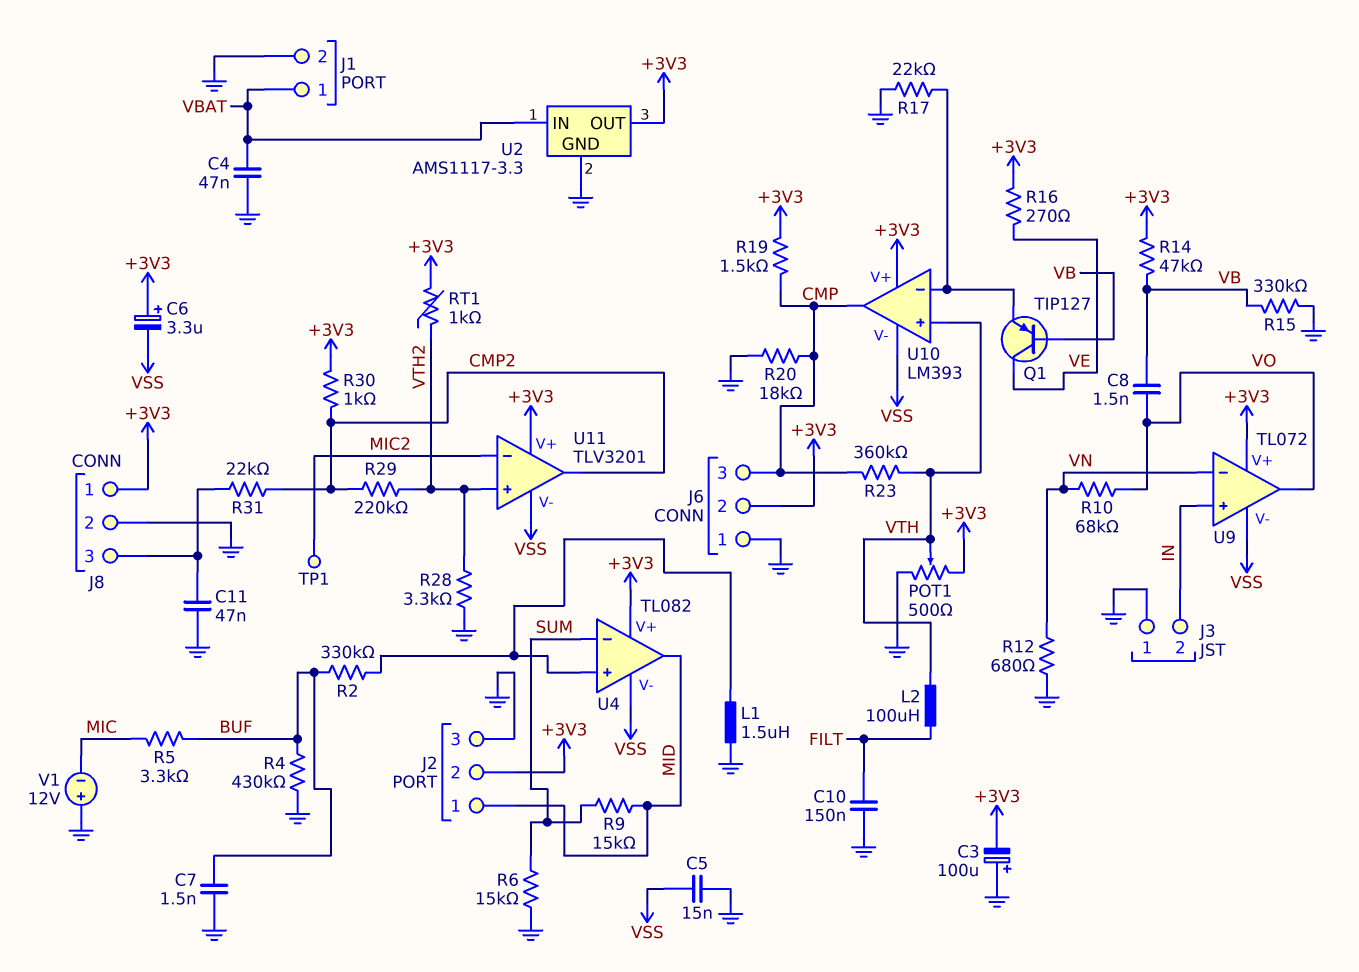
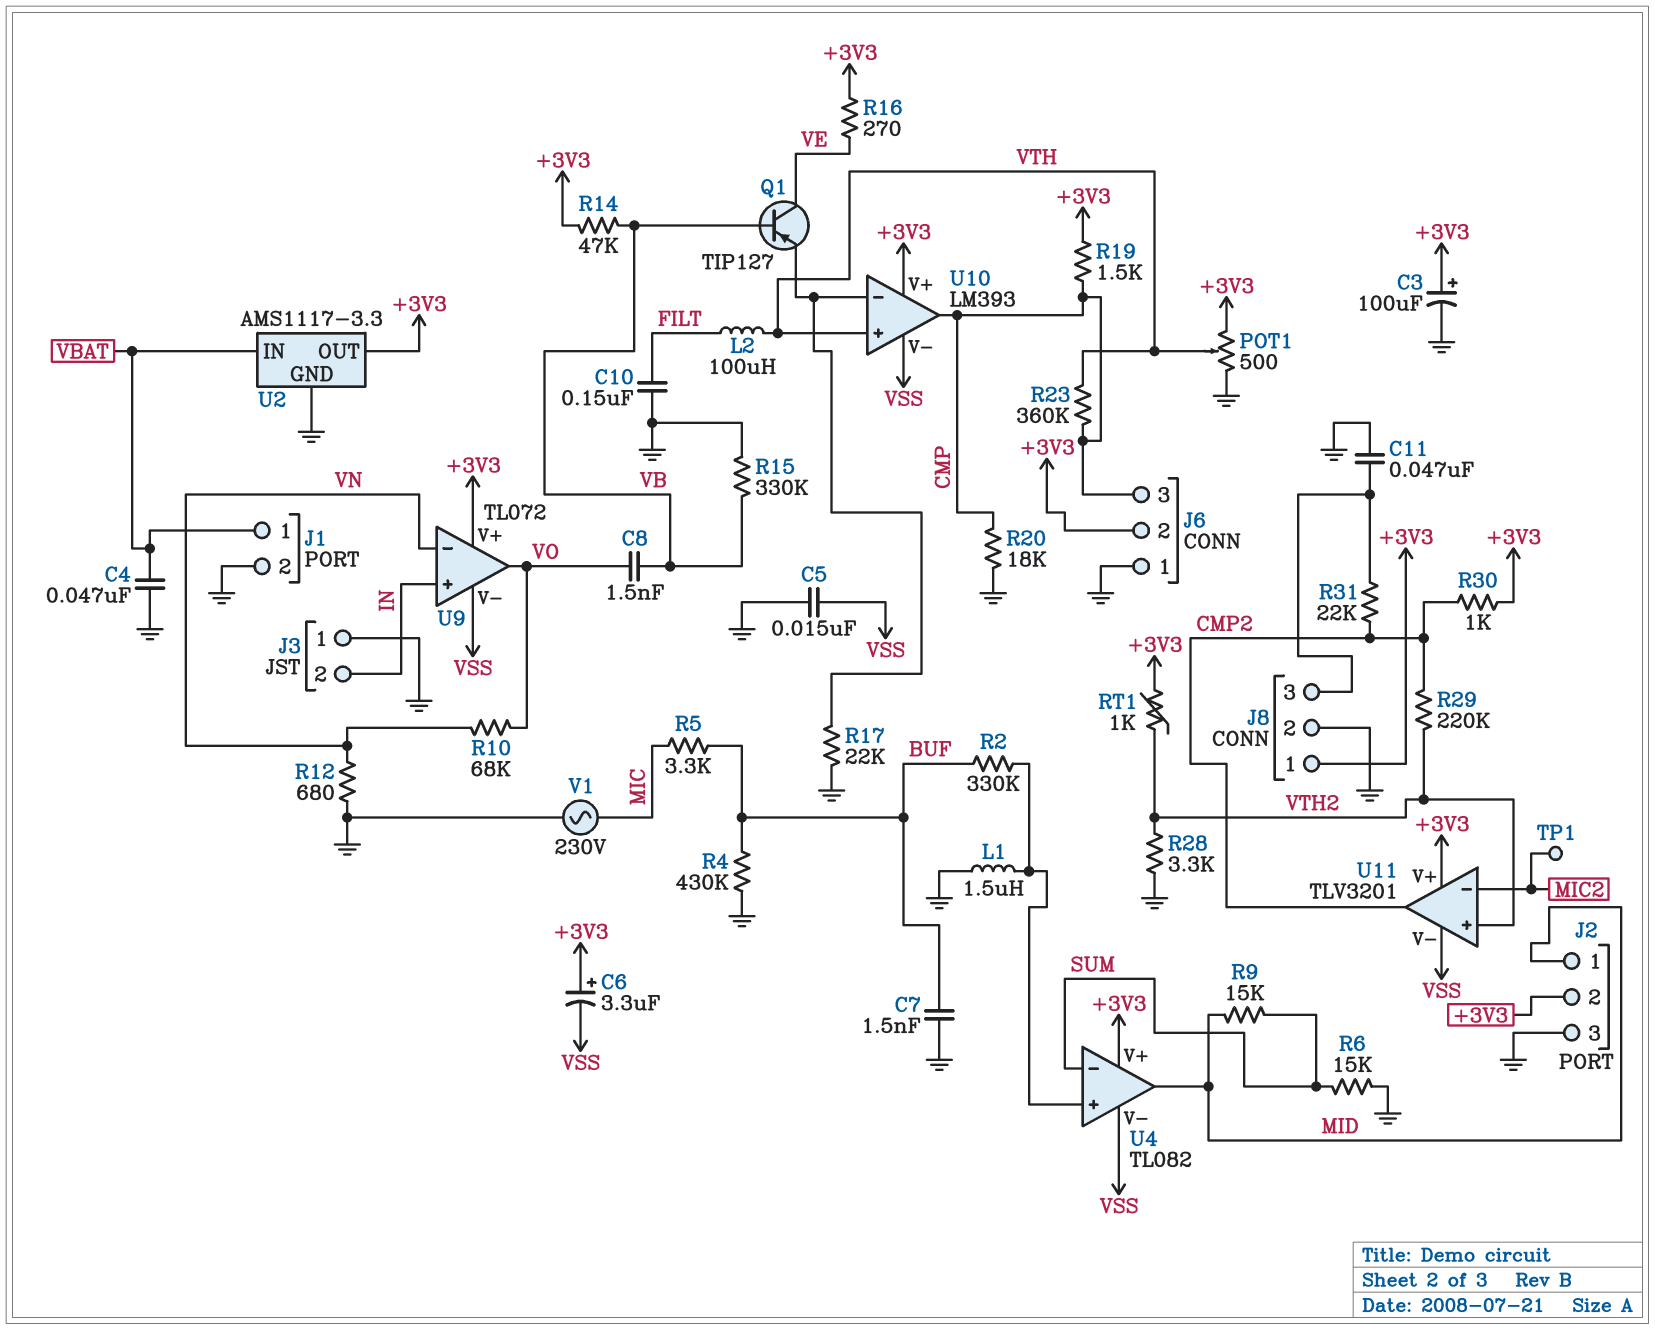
C3: 100uF (plus GND, minus +3V3) -> 100uF (plus +3V3, minus GND)
V1: 12V (plus GND, minus MIC) -> AC 230V (GND, MIC)

